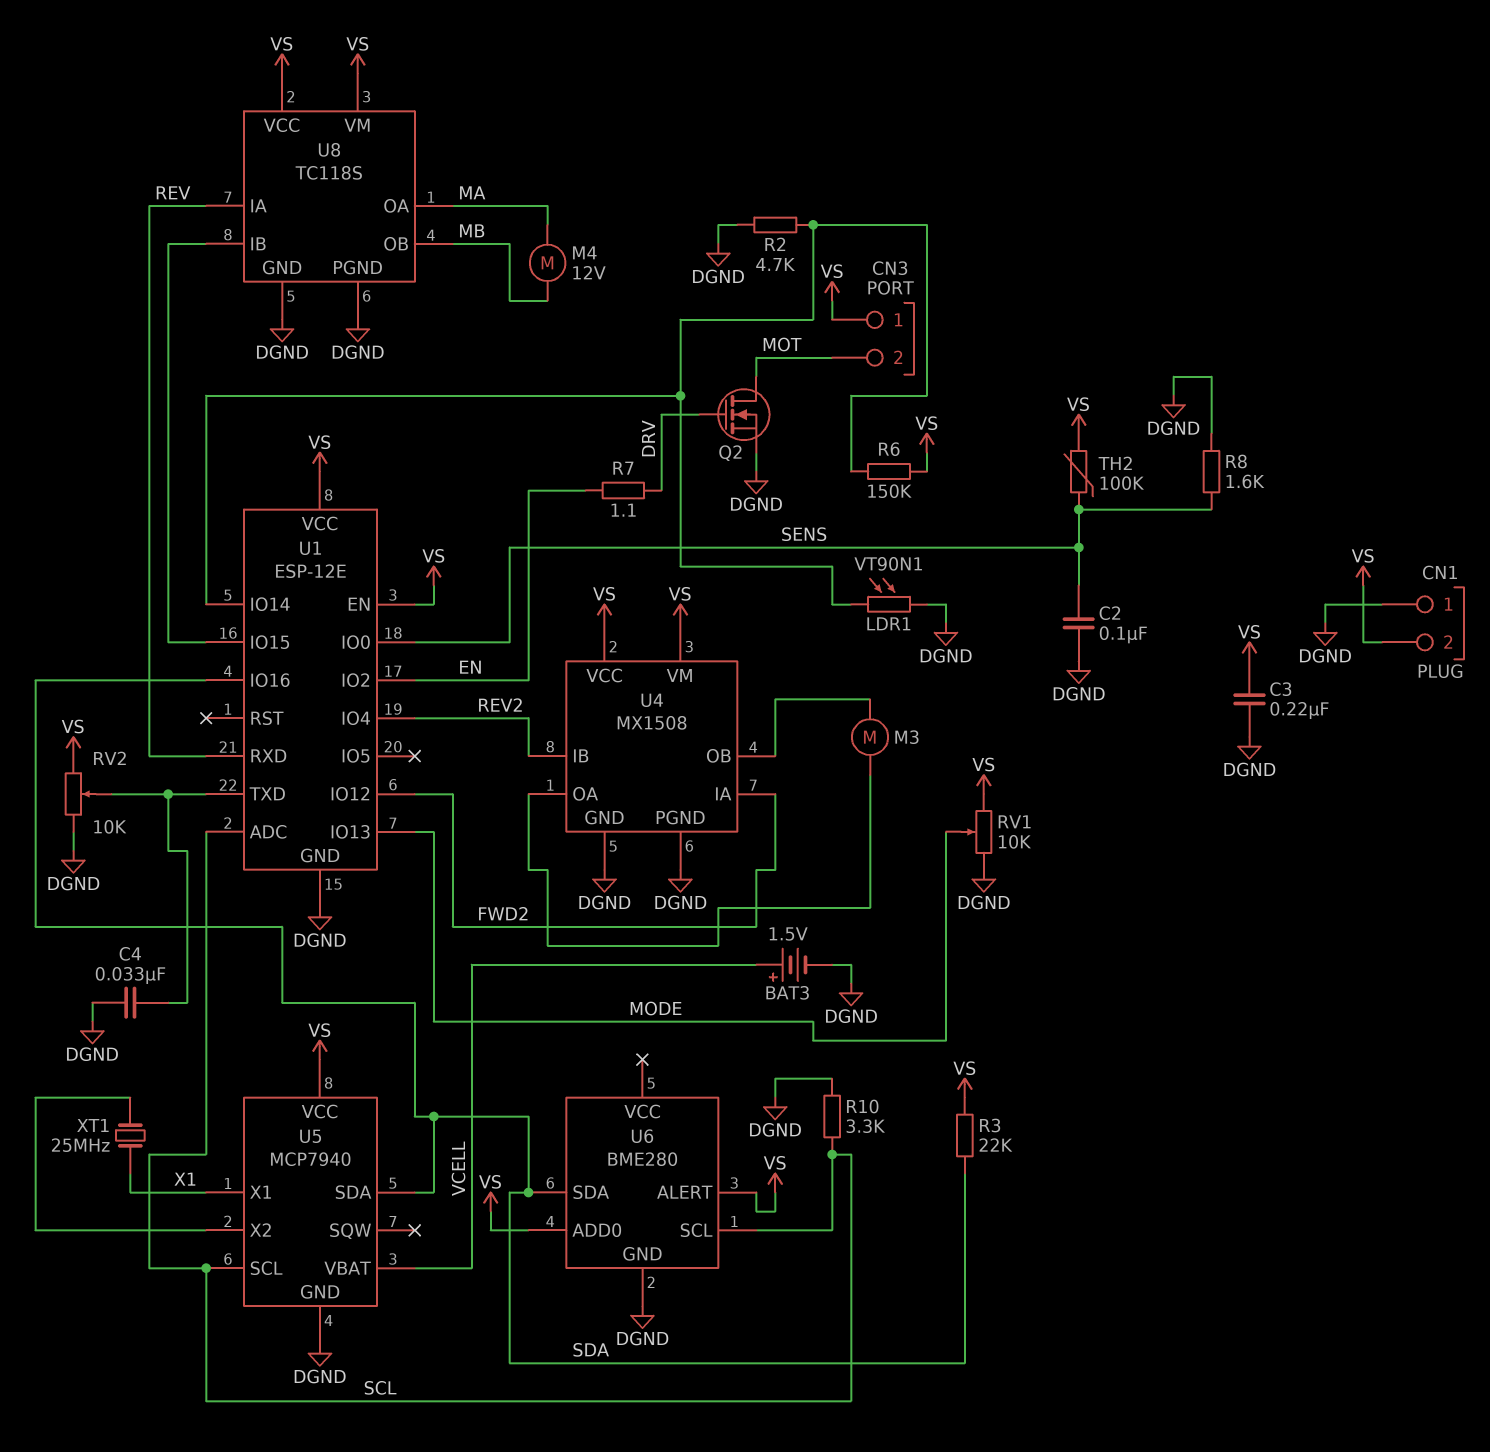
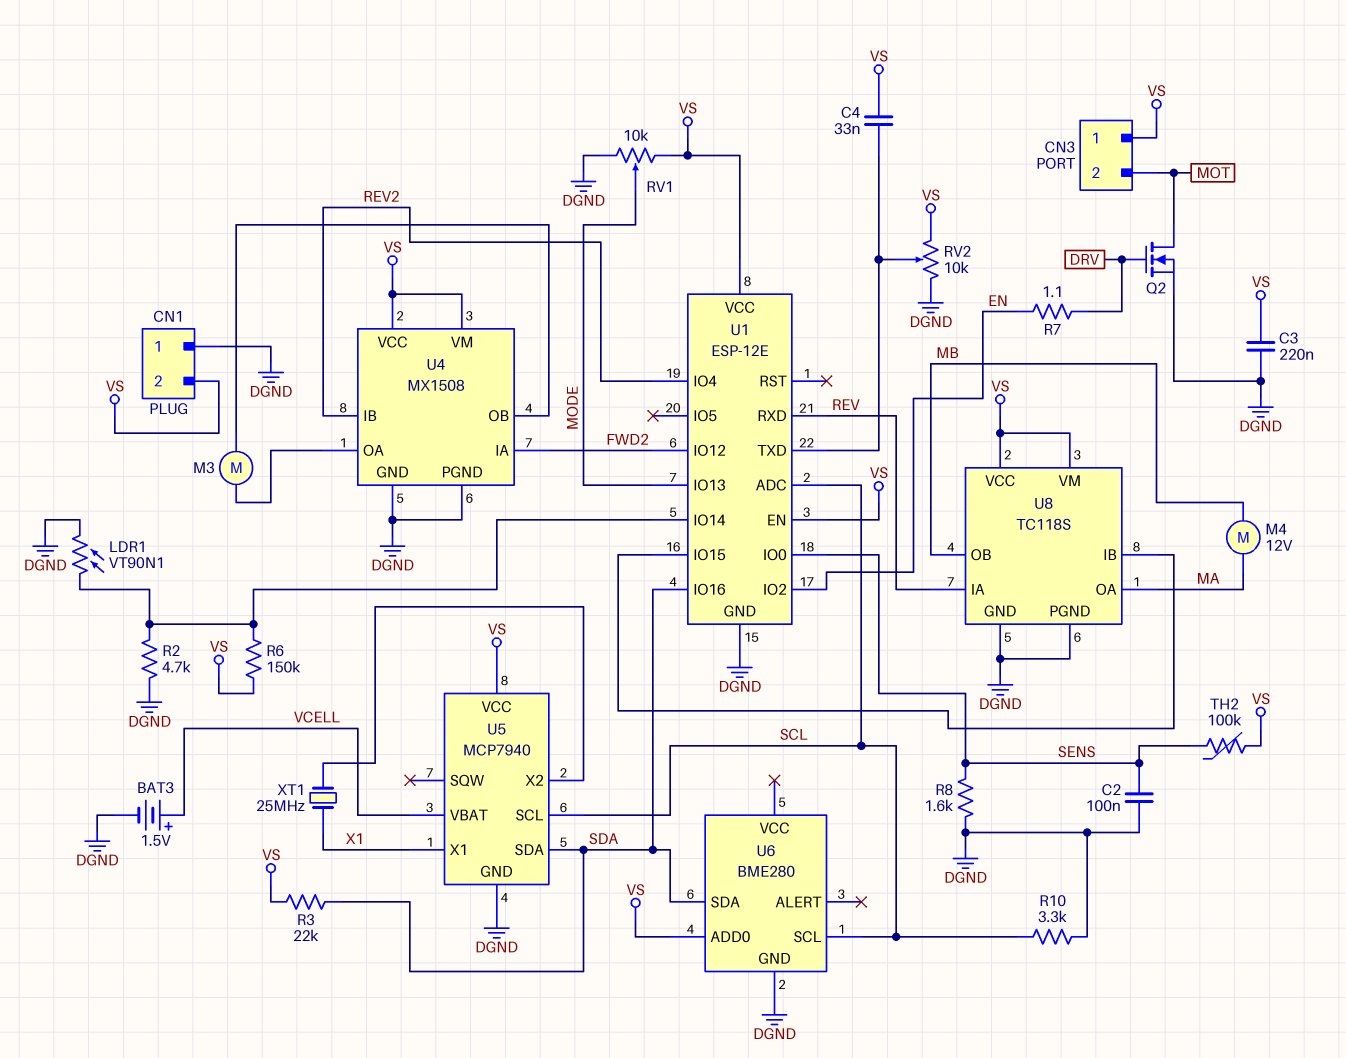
C4: 33nF (DGND, U1/TXD) -> 33nF (U1/TXD, VS)
U6 pin ALERT: VS -> none

